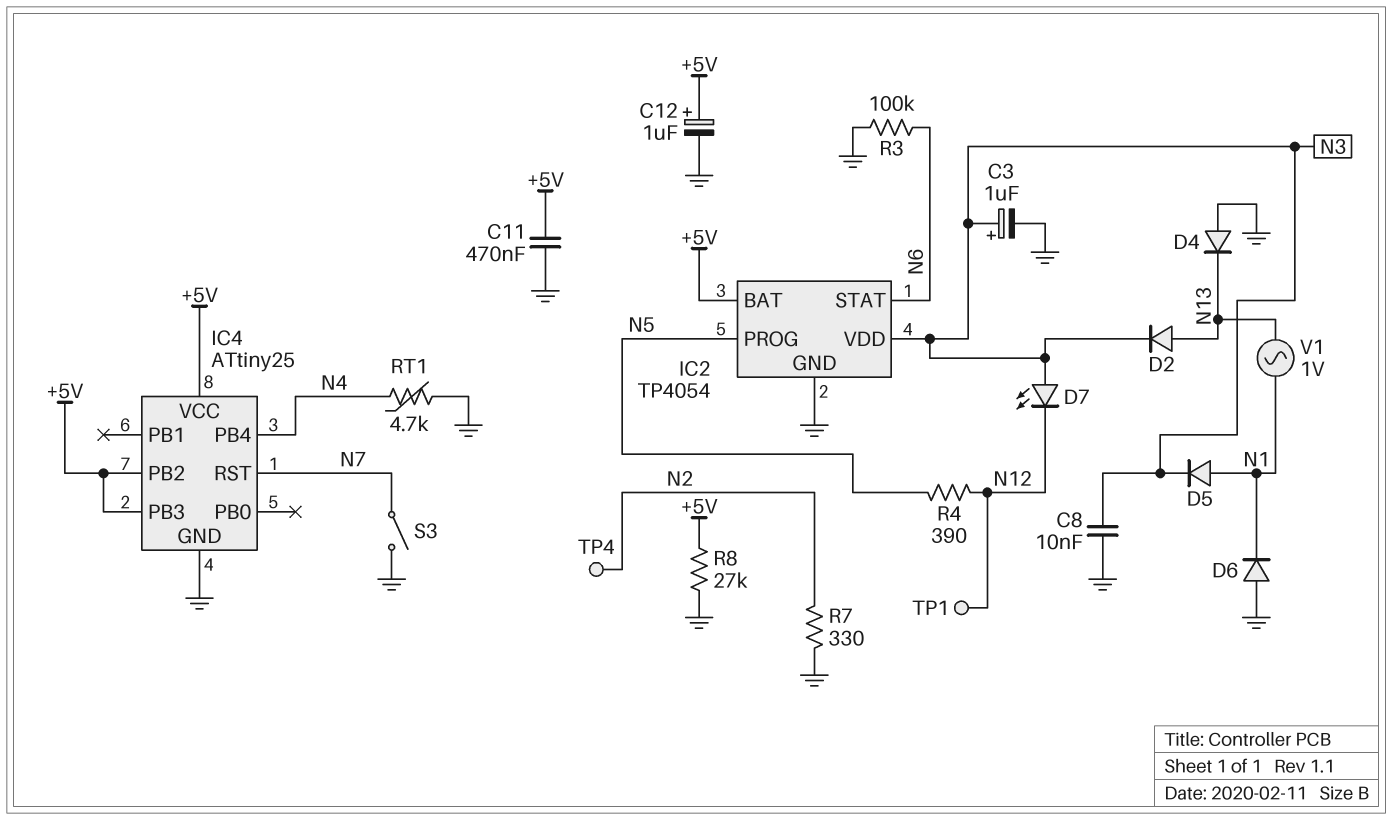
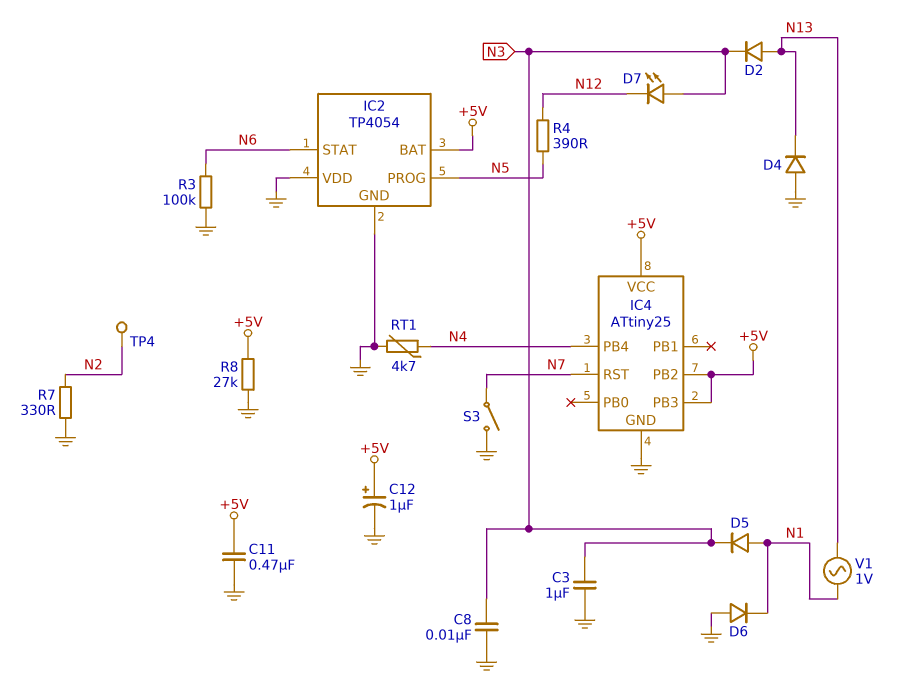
C3: 1uF (plus N3, minus GND) -> 1uF (GND, N3)
IC2 pin VDD: N3 -> GND
TP1: test point (N12) -> none

